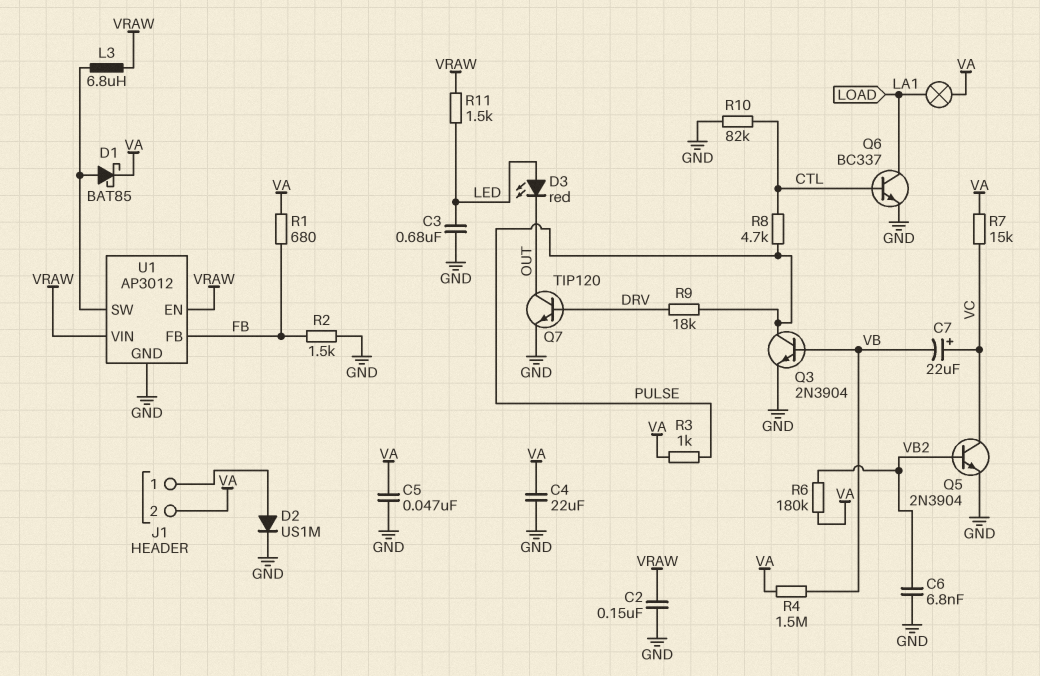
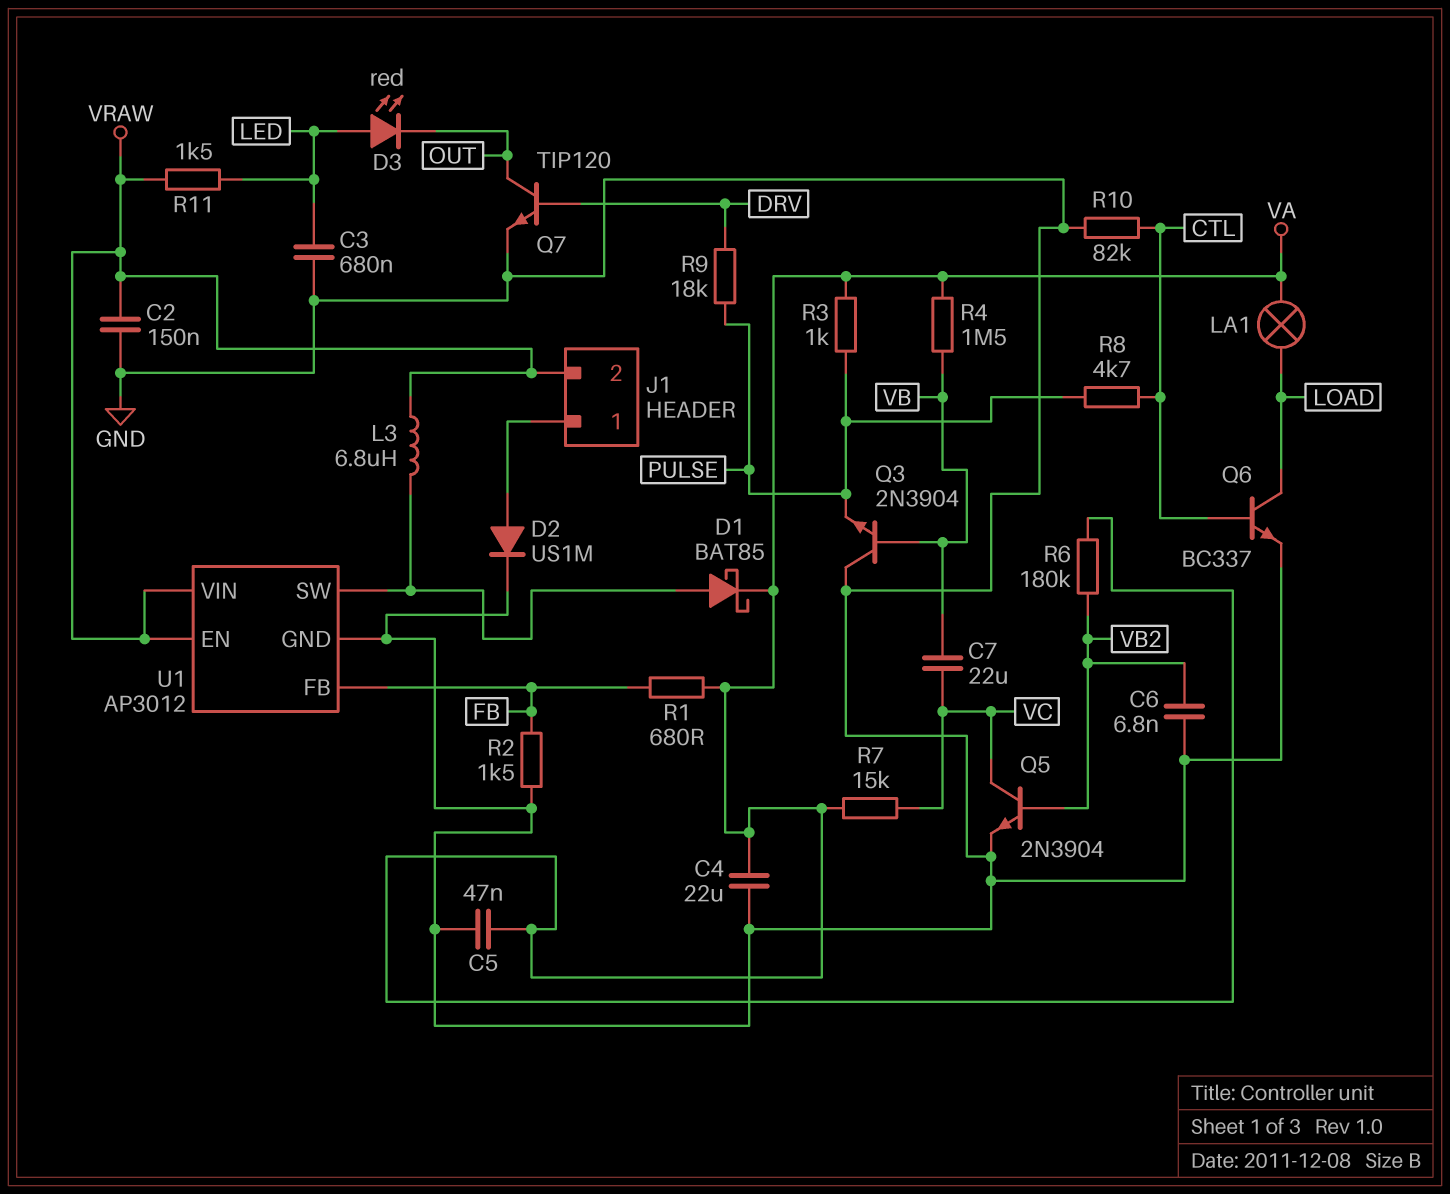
C7: 22uF (plus VC, minus VB) -> 22uF (VB, VC)
J1 pin 2: VA -> VRAW
Q3: NPN 2N3904 (B VB, C PULSE, E GND) -> NPN 2N3904 (B VB, C GND, E PULSE)

